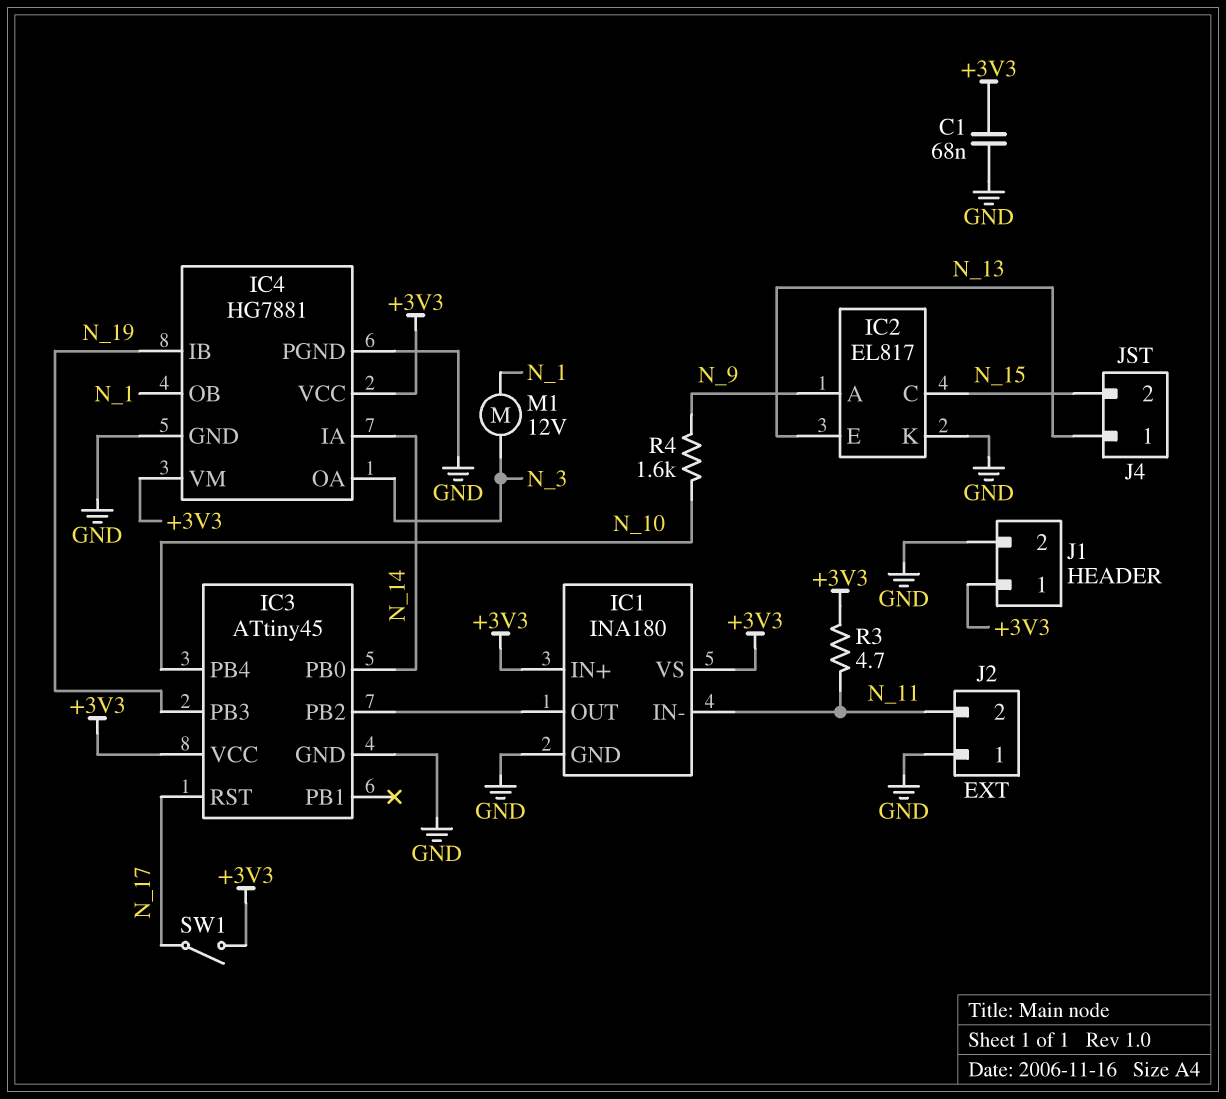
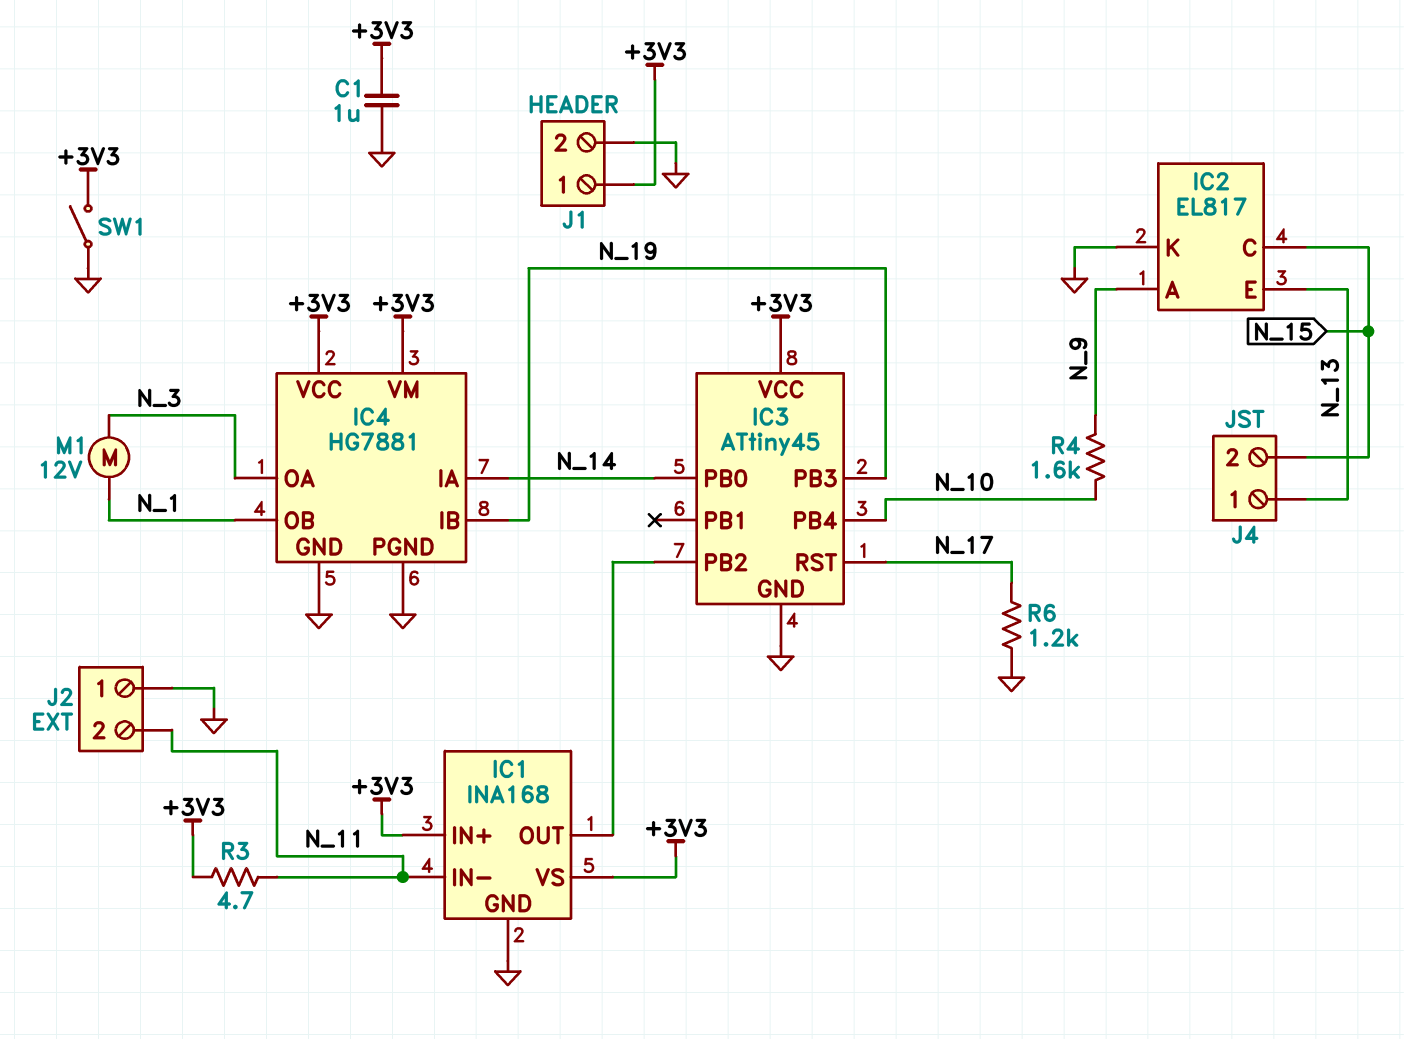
C1: 68nF (+3V3, GND) -> 1uF (+3V3, GND)
IC1: INA180 -> INA168
R6: none -> 1.2k (GND, N_17)
SW1: switch (+3V3, N_17) -> switch (+3V3, GND)

